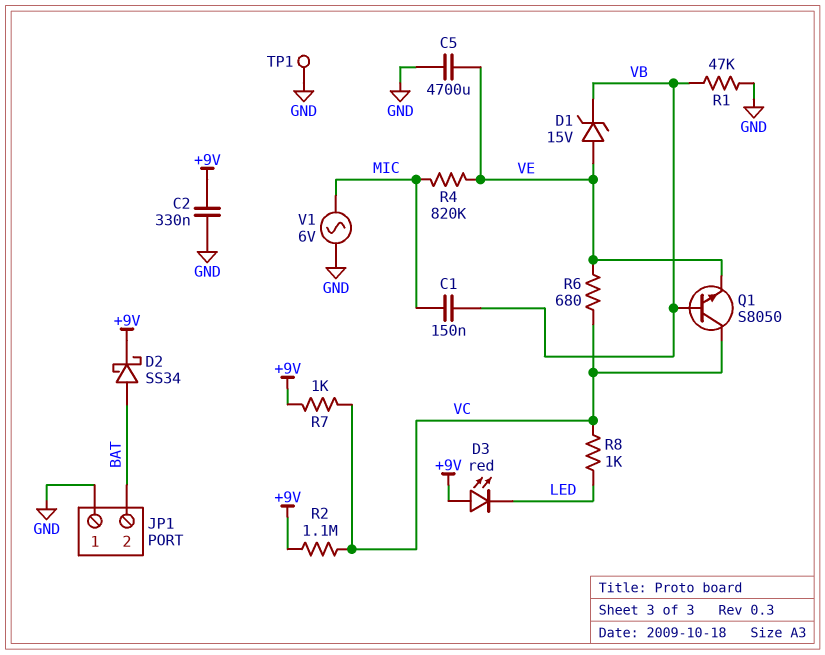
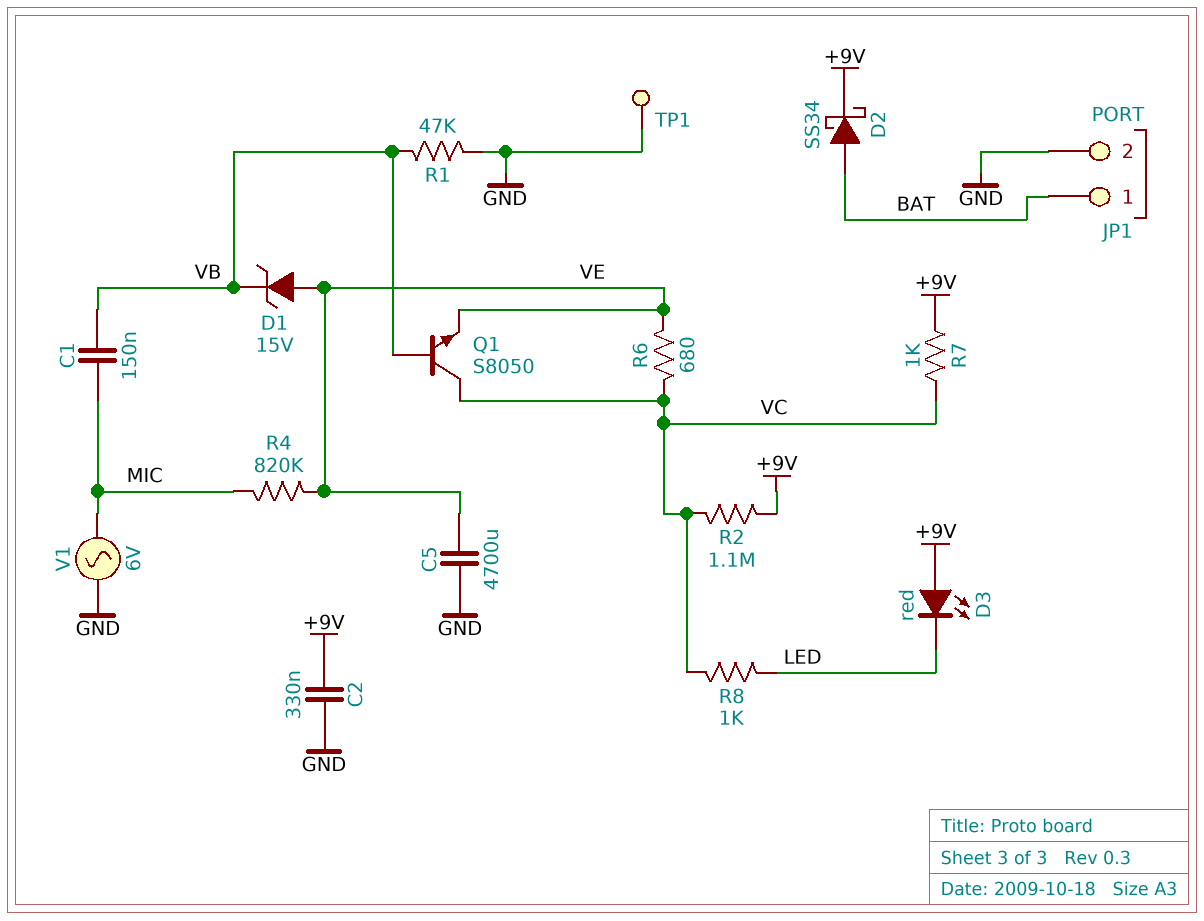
JP1 pin 1: GND -> BAT
JP1 pin 2: BAT -> GND

